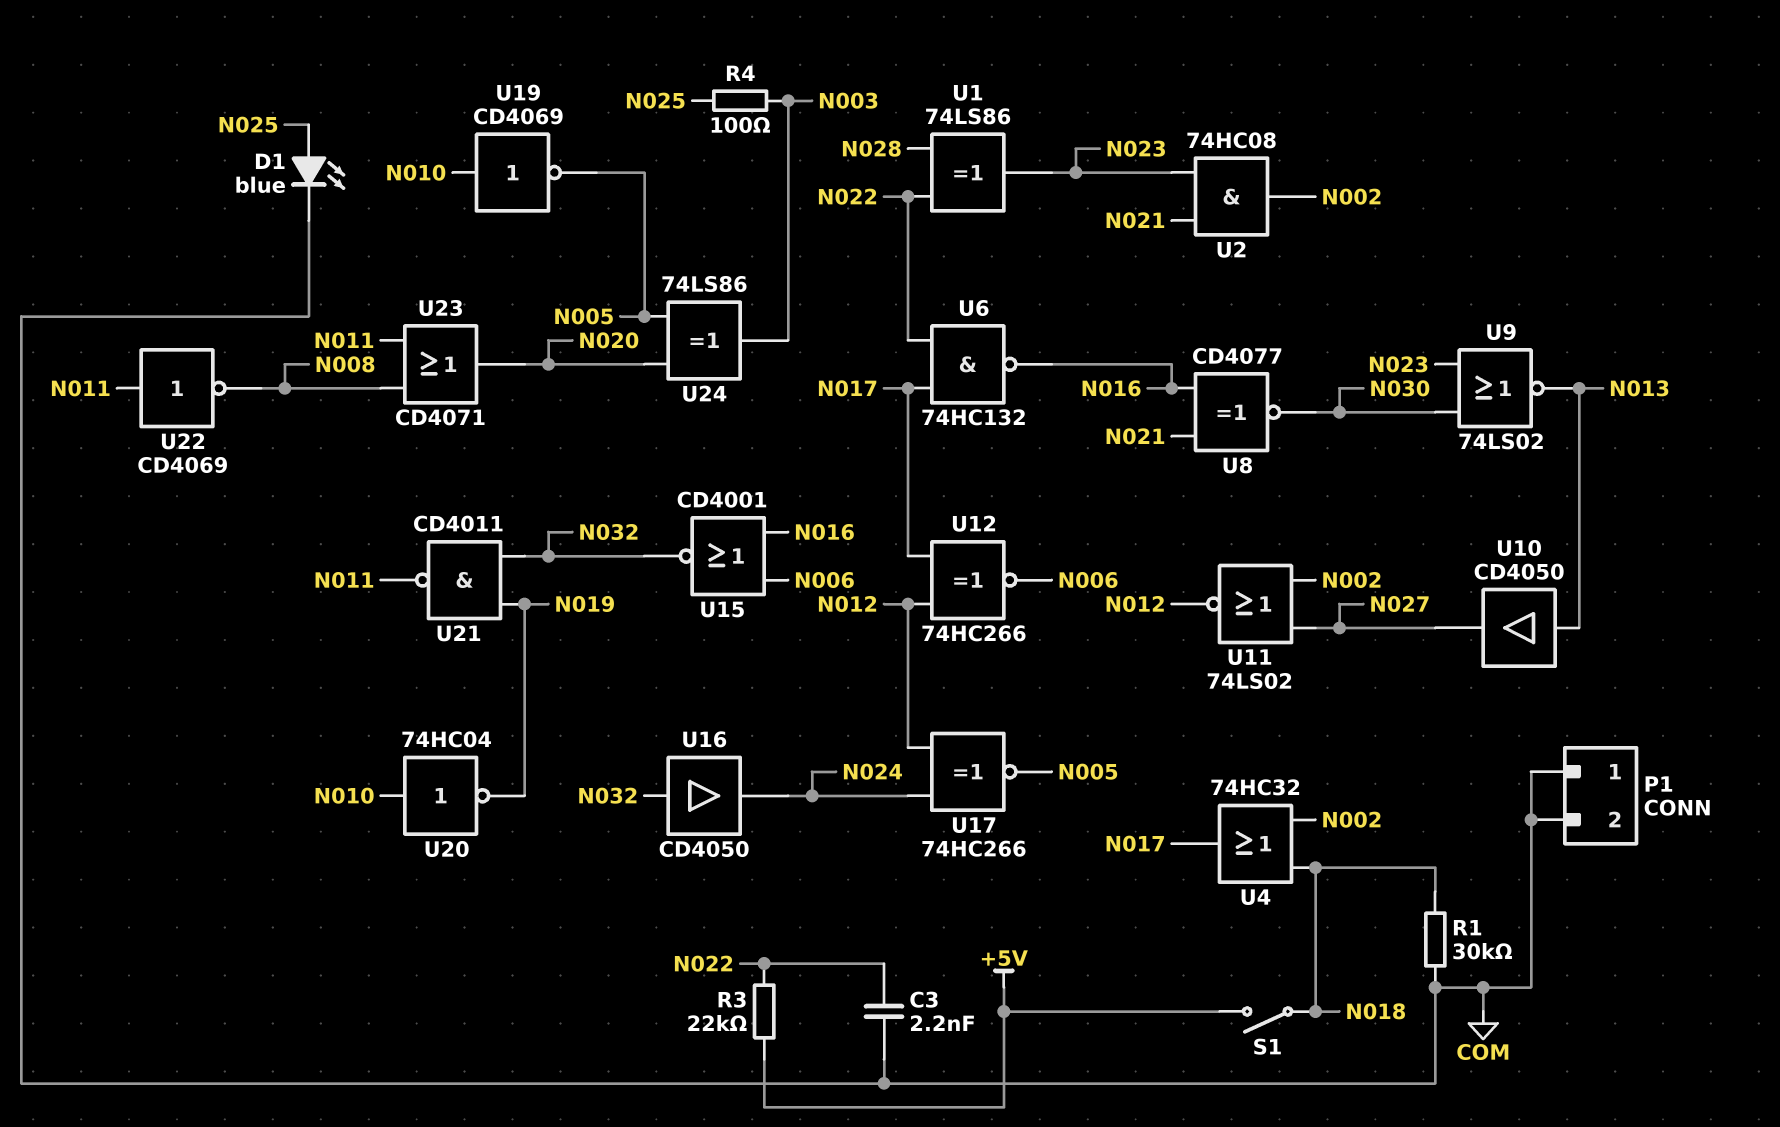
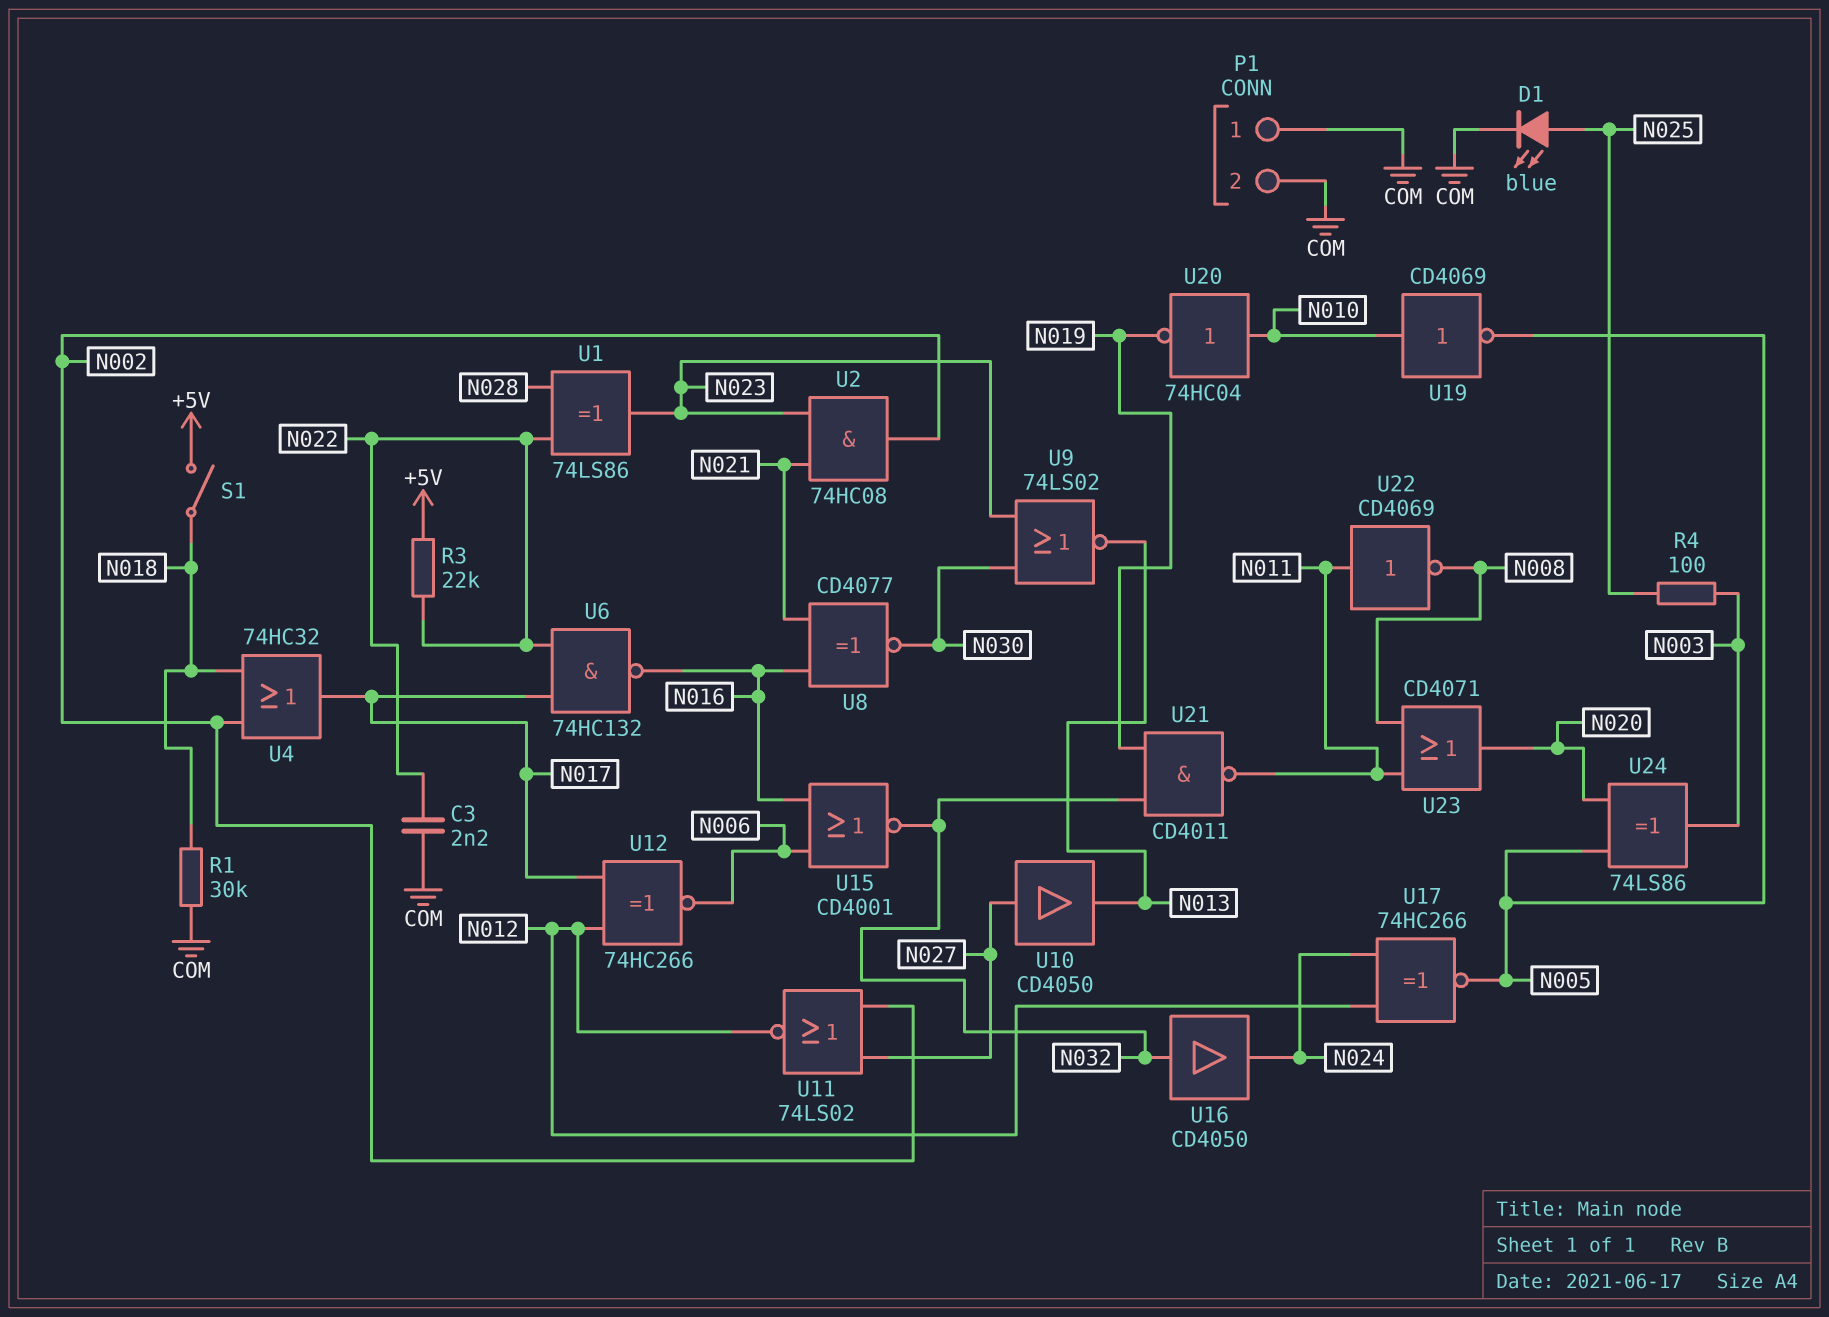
U10: buffer CD4050 (in N013, out N027) -> buffer CD4050 (in N027, out N013)

